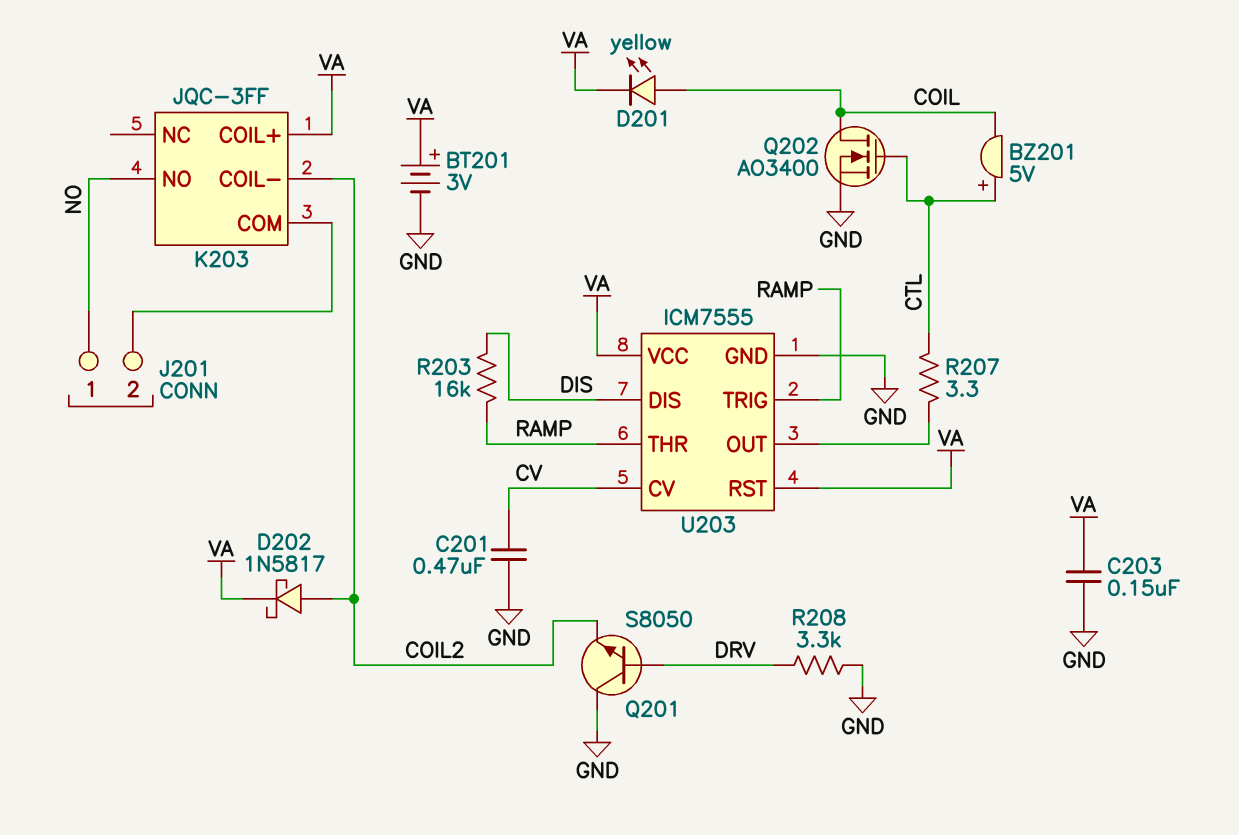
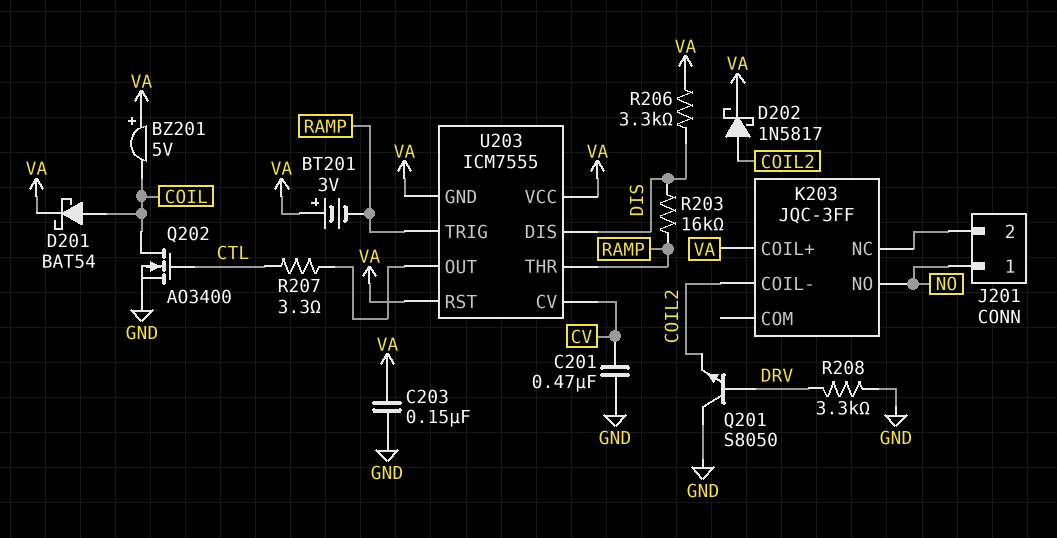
BT201: 3V (plus VA, minus GND) -> 3V (plus VA, minus RAMP)
BZ201: buzzer 5V (plus CTL, minus COIL) -> buzzer 5V (plus VA, minus COIL)
D201: LED yellow (A COIL, K VA) -> schottky BAT54 (A COIL, K VA)
K203 pin COM: J201/2 -> none
K203 pin NC: none -> J201/2
R206: none -> 3.3k (DIS, VA)
U203 pin GND: GND -> VA

